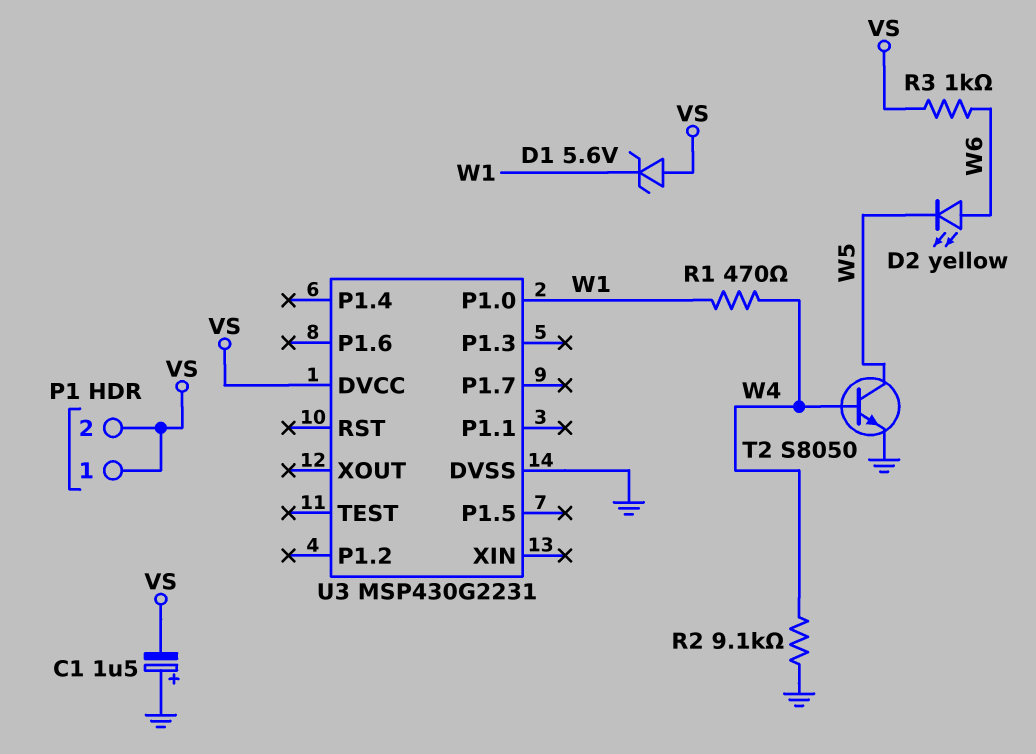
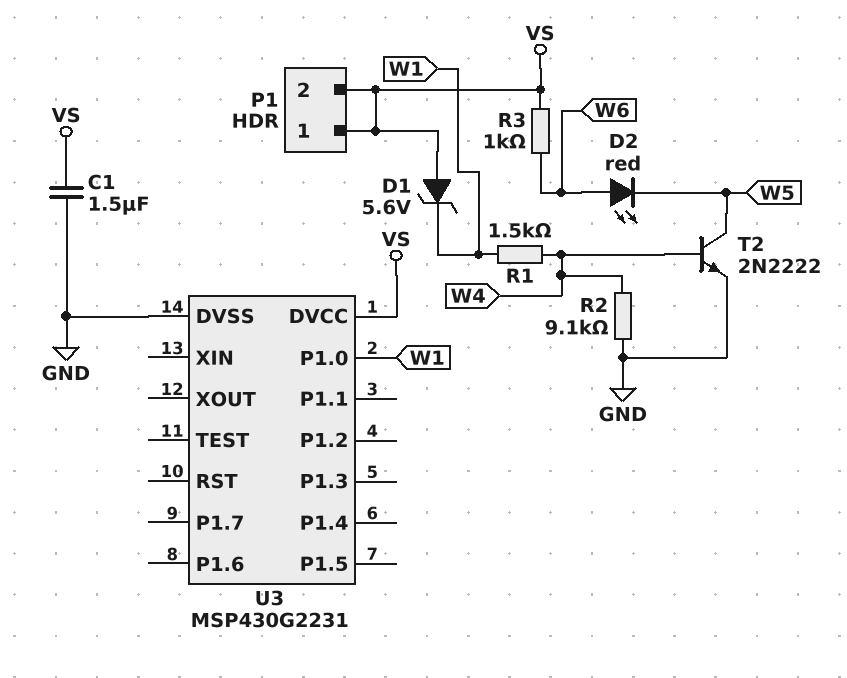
C1: 1.5uF (plus GND, minus VS) -> 1.5uF (GND, VS)
D2: LED yellow (A W6, K W5) -> LED red (A W6, K W5)
R1: 470 (W1, W4) -> 1.5k (W1, W4)
T2: NPN S8050 (B W4, C W5, E GND) -> NPN 2N2222 (B W4, C W5, E GND)

